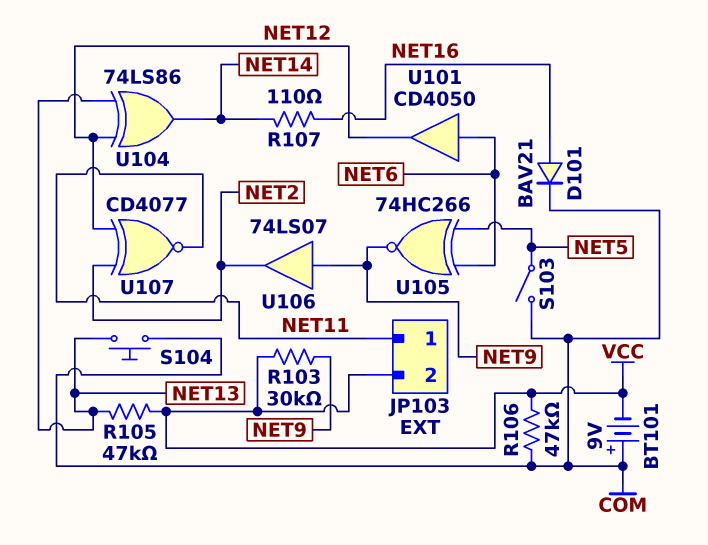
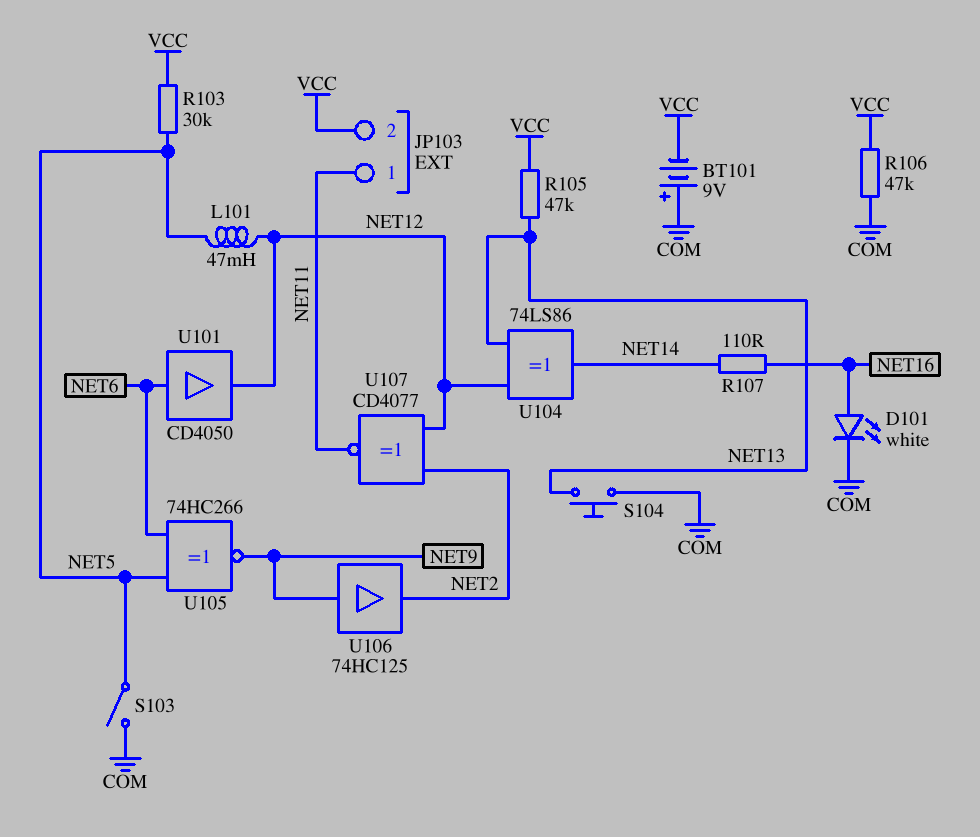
D101: diode BAV21 (A NET16, K COM) -> LED white (A NET16, K COM)
L101: none -> 47mH (NET5, NET12)
R103: 30k (NET9, VCC) -> 30k (NET5, VCC)
U106: buffer 74LS07 (in NET9, out NET2) -> buffer 74HC125 (in NET9, out NET2)

